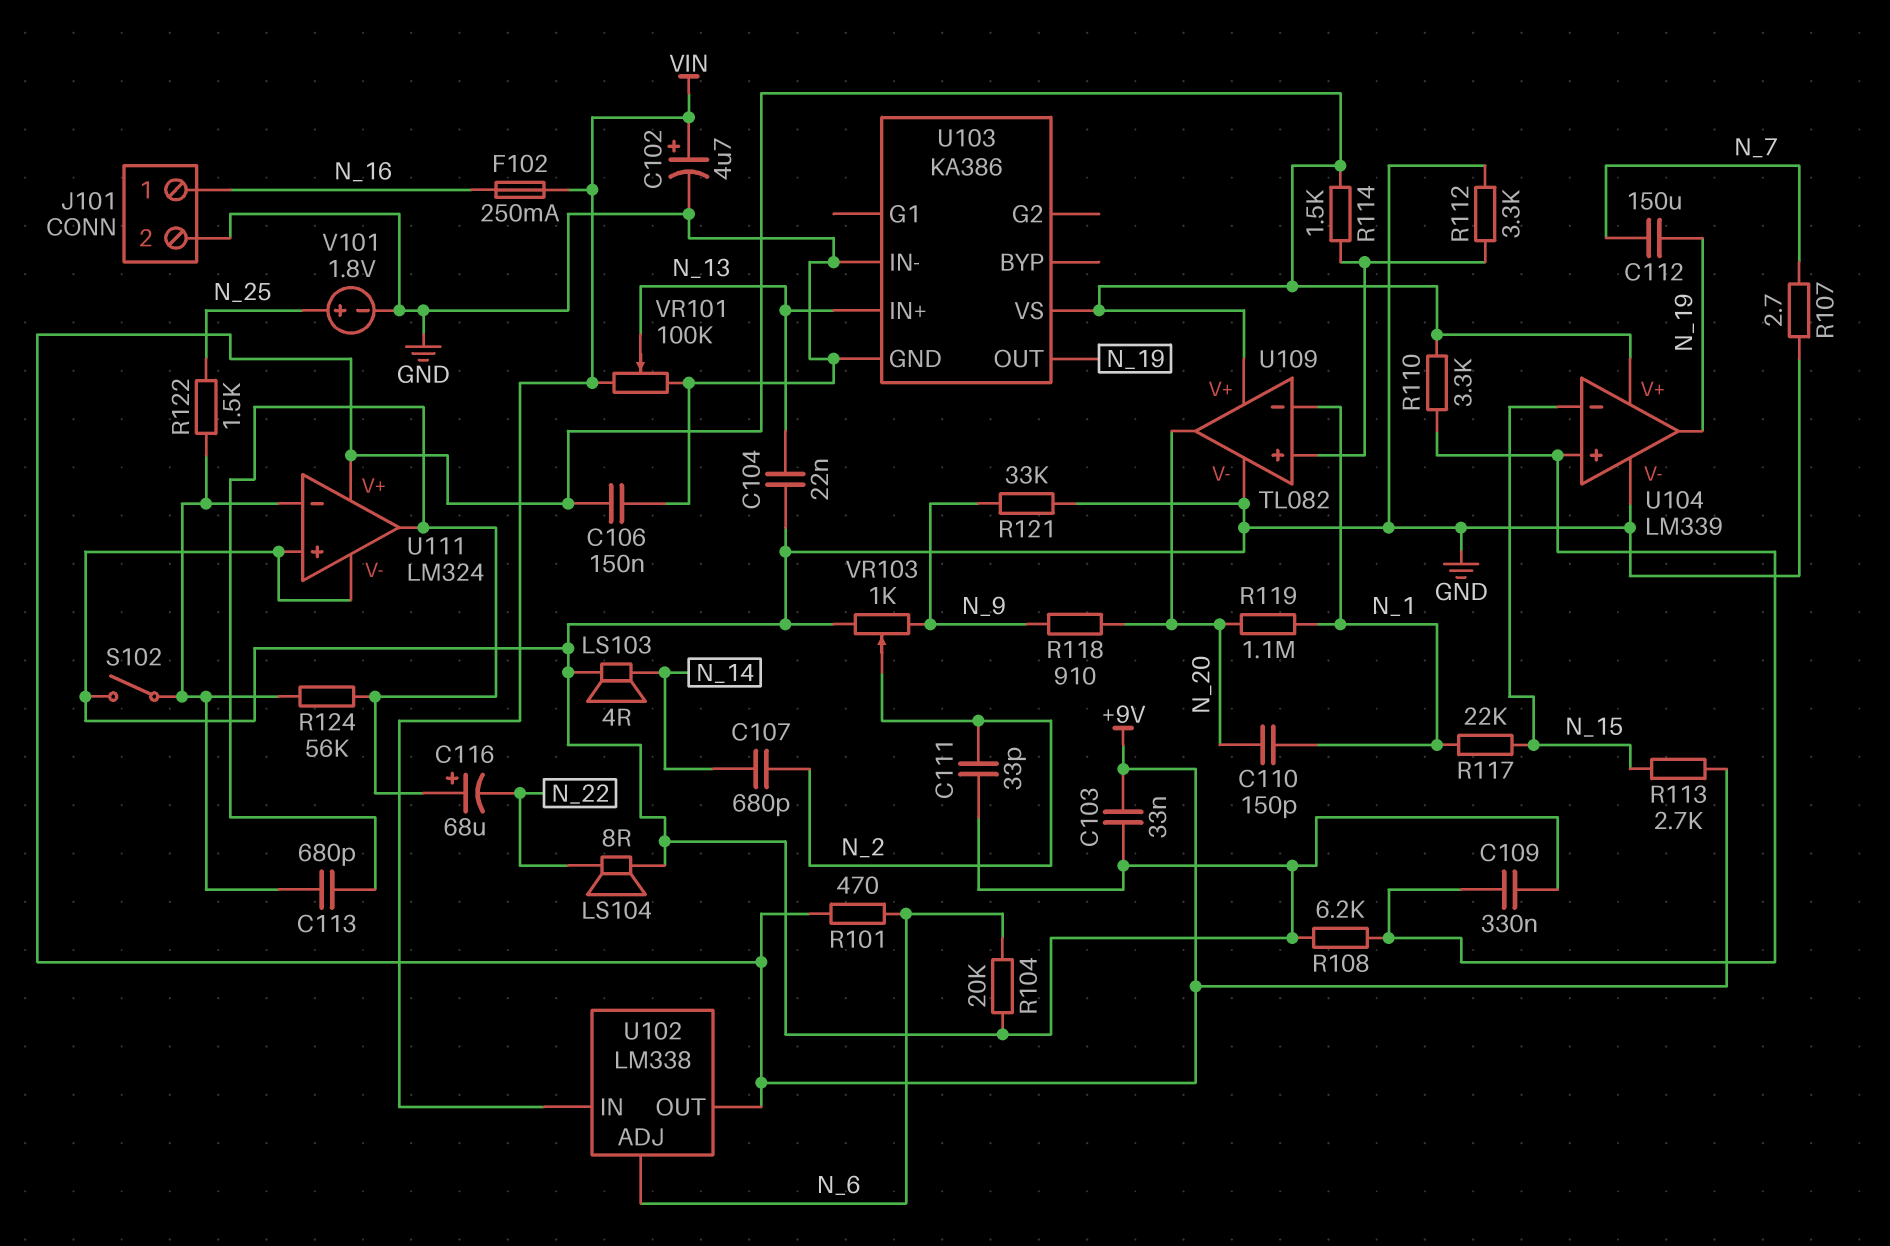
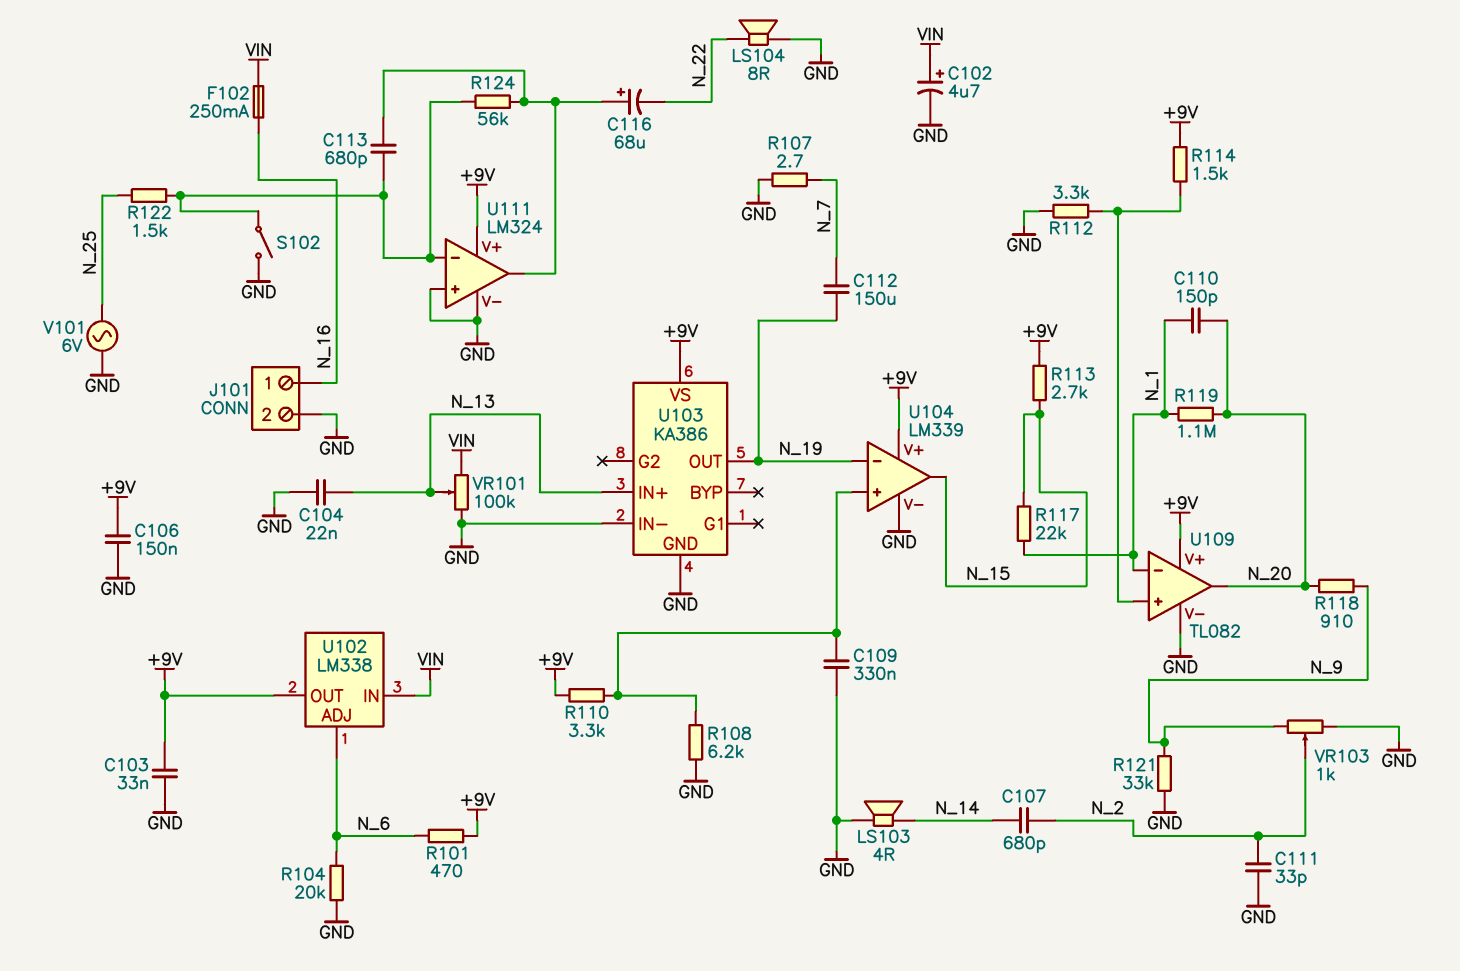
U104 pin in-: N_15 -> N_19
U104 pin out: N_19 -> N_15
V101: 1.8V (plus N_25, minus GND) -> AC 6V (GND, N_25)

